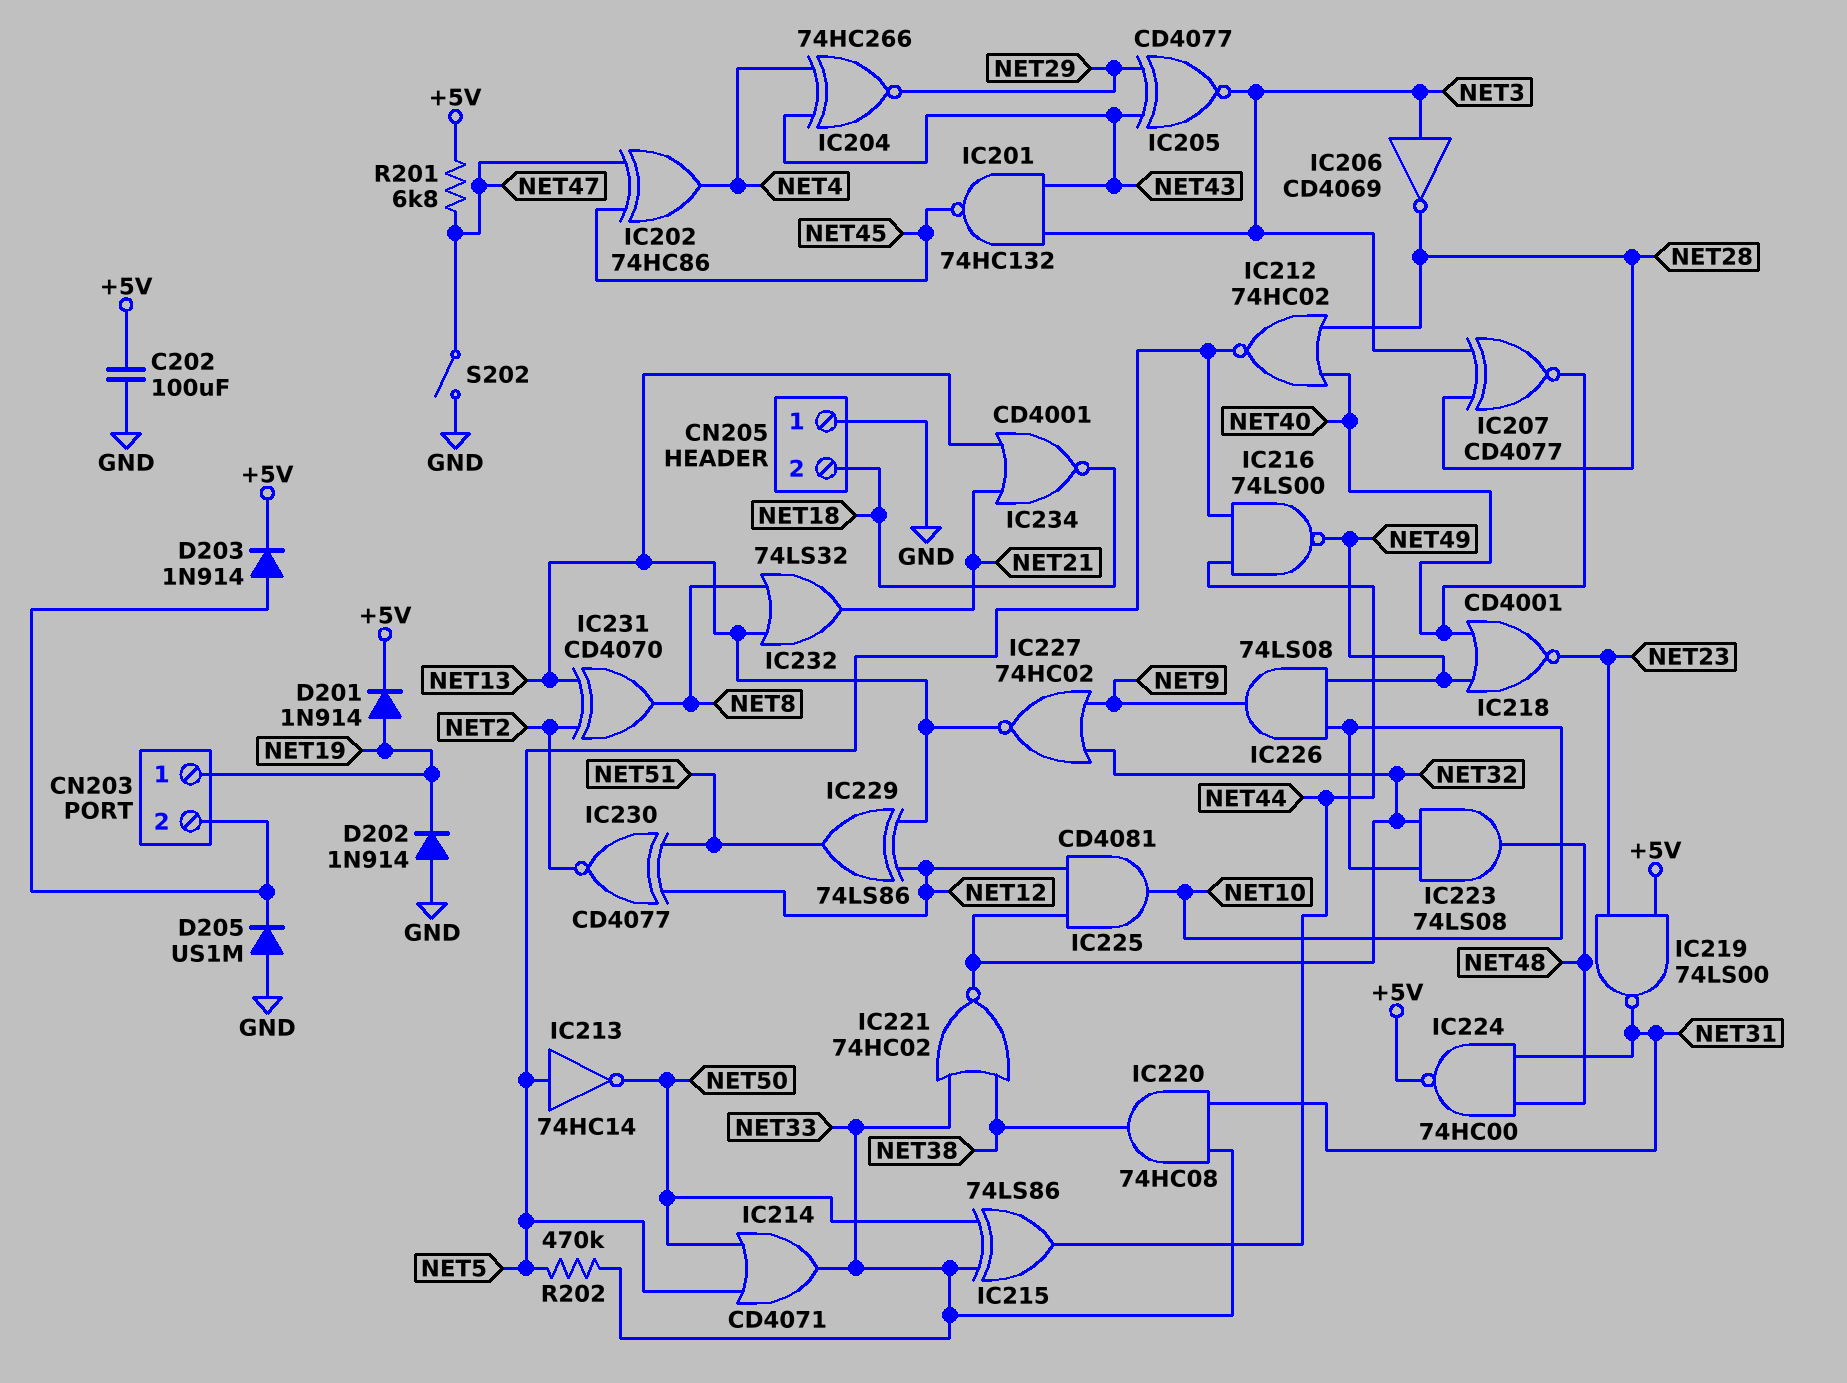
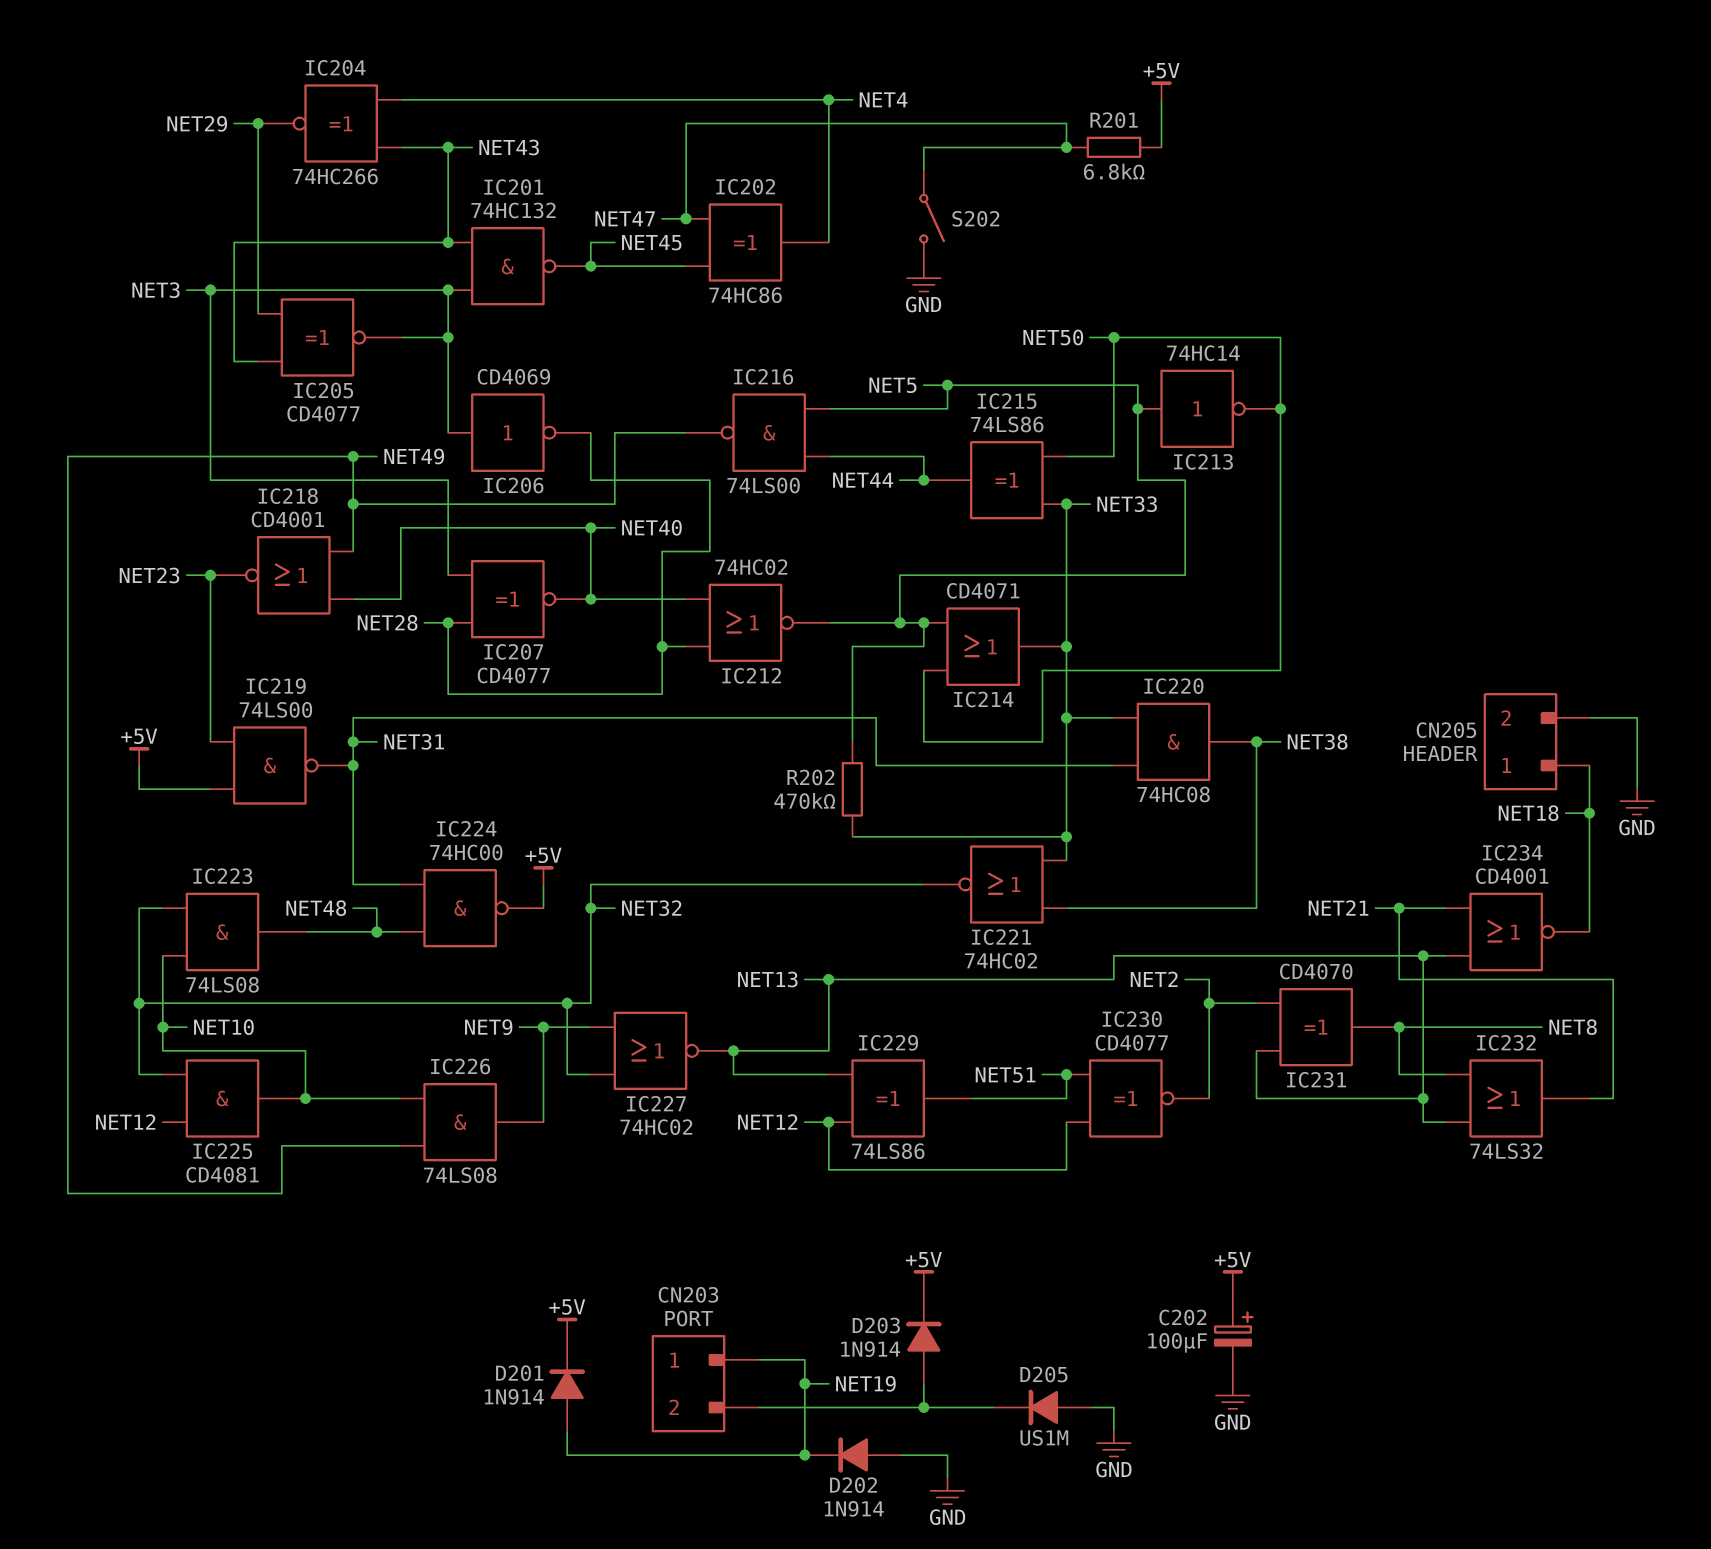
C202: 100uF (+5V, GND) -> 100uF (plus +5V, minus GND)
CN205 pin 1: GND -> NET18
CN205 pin 2: NET18 -> GND

